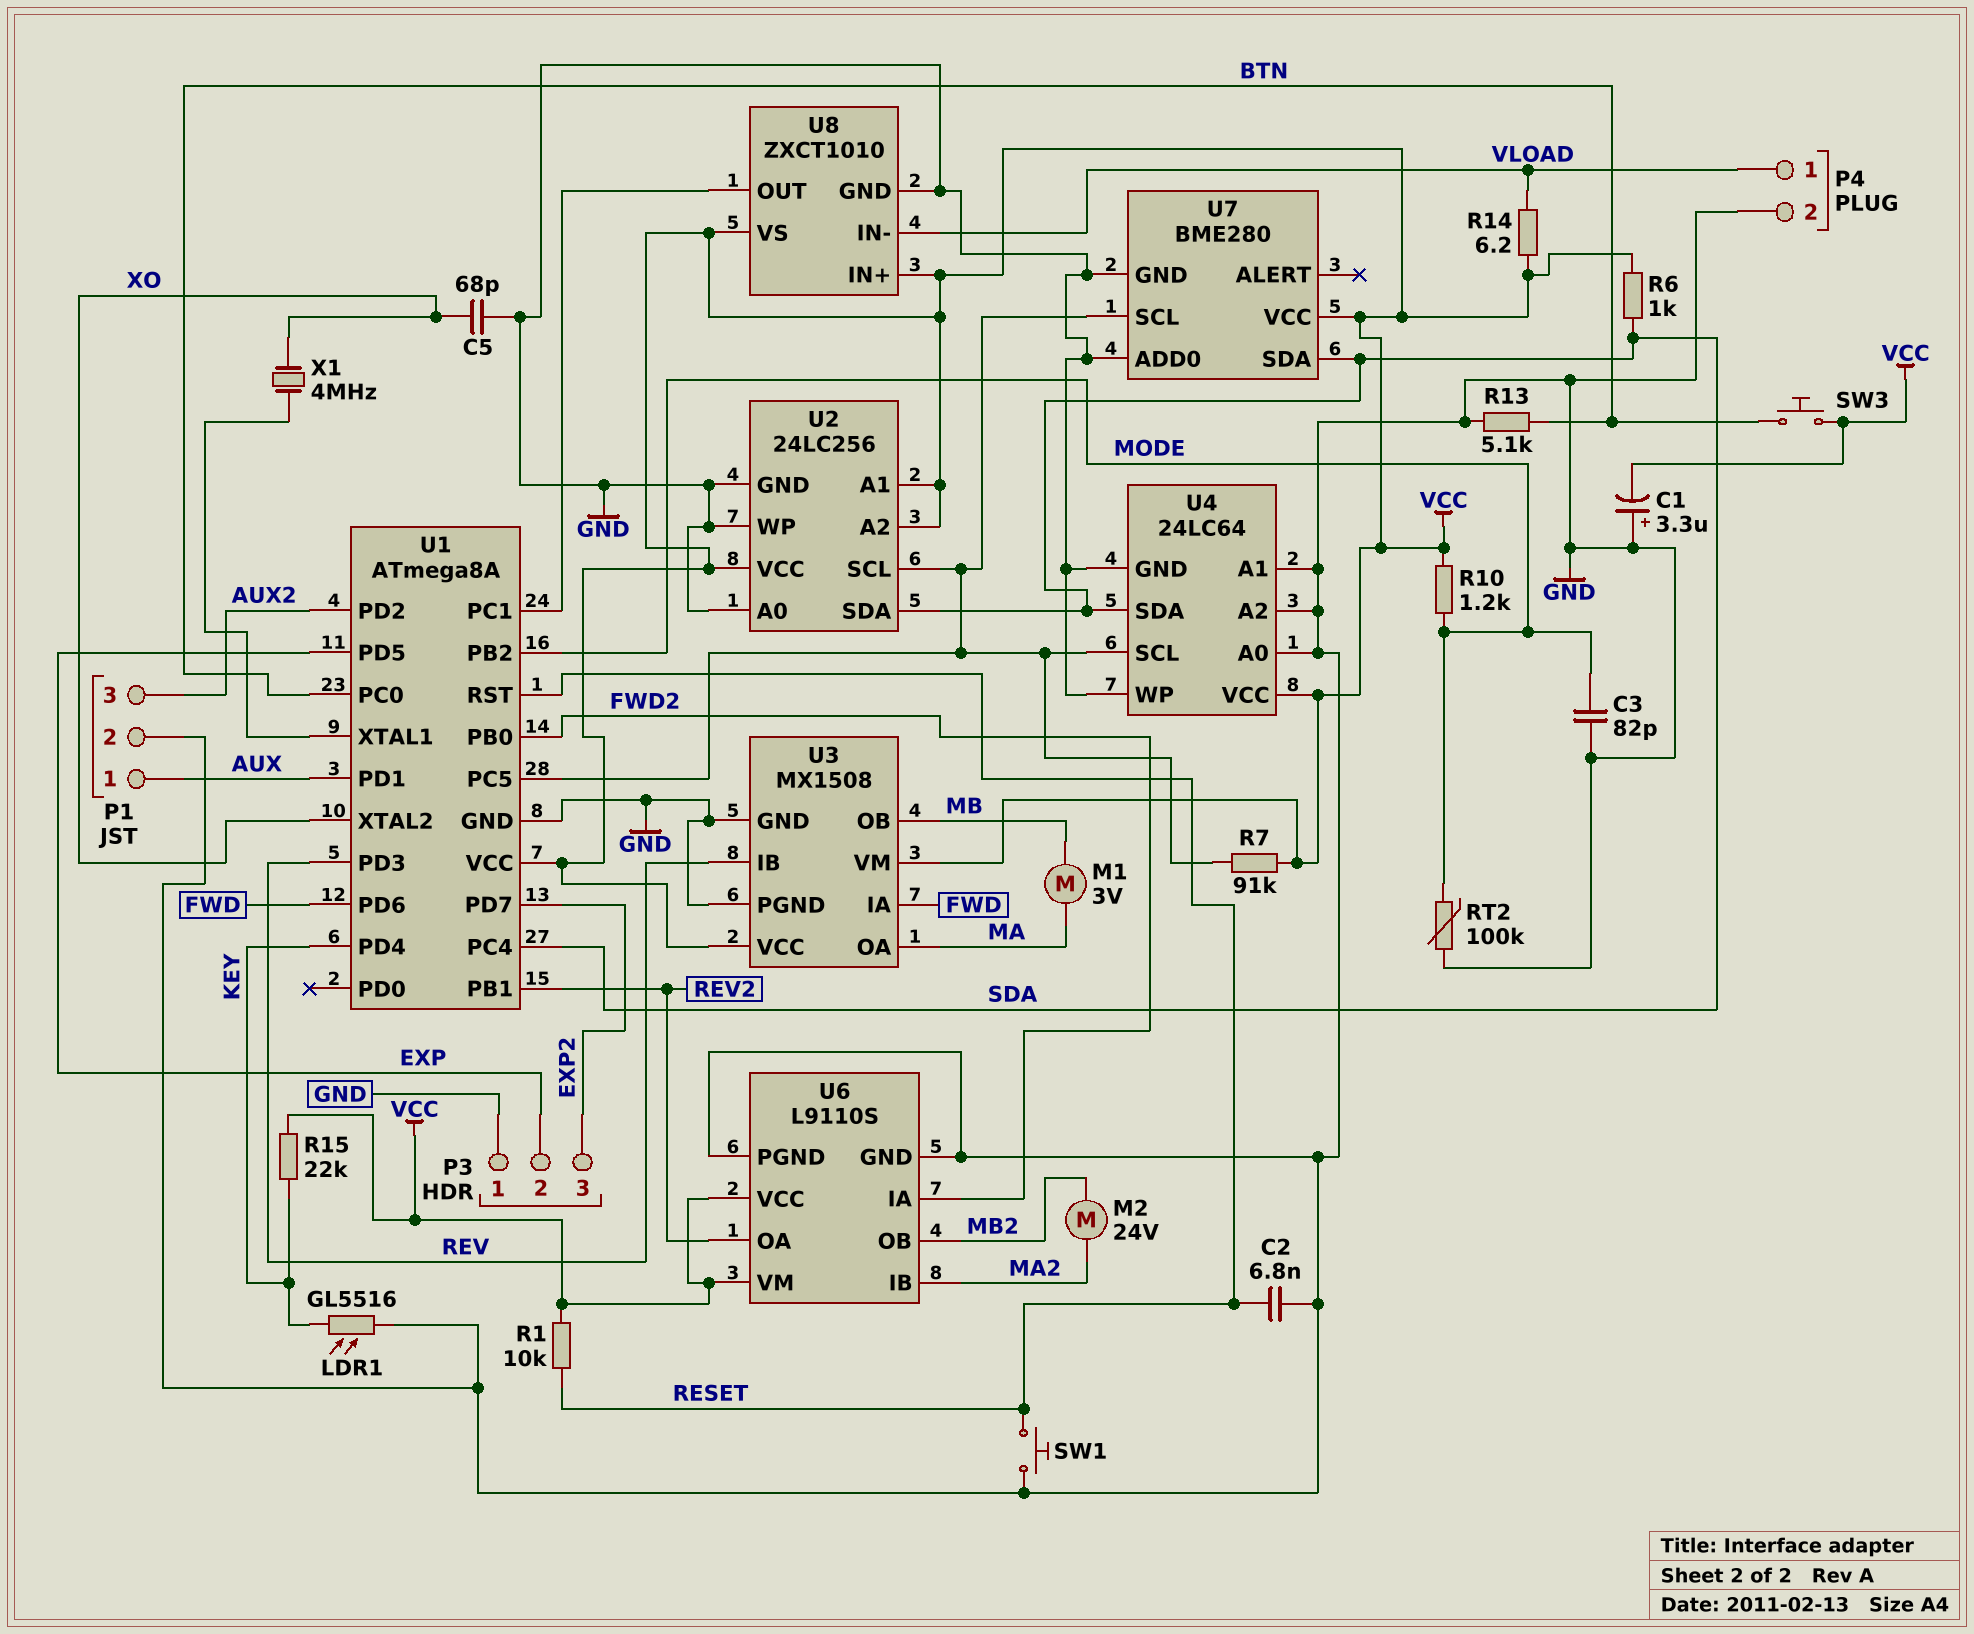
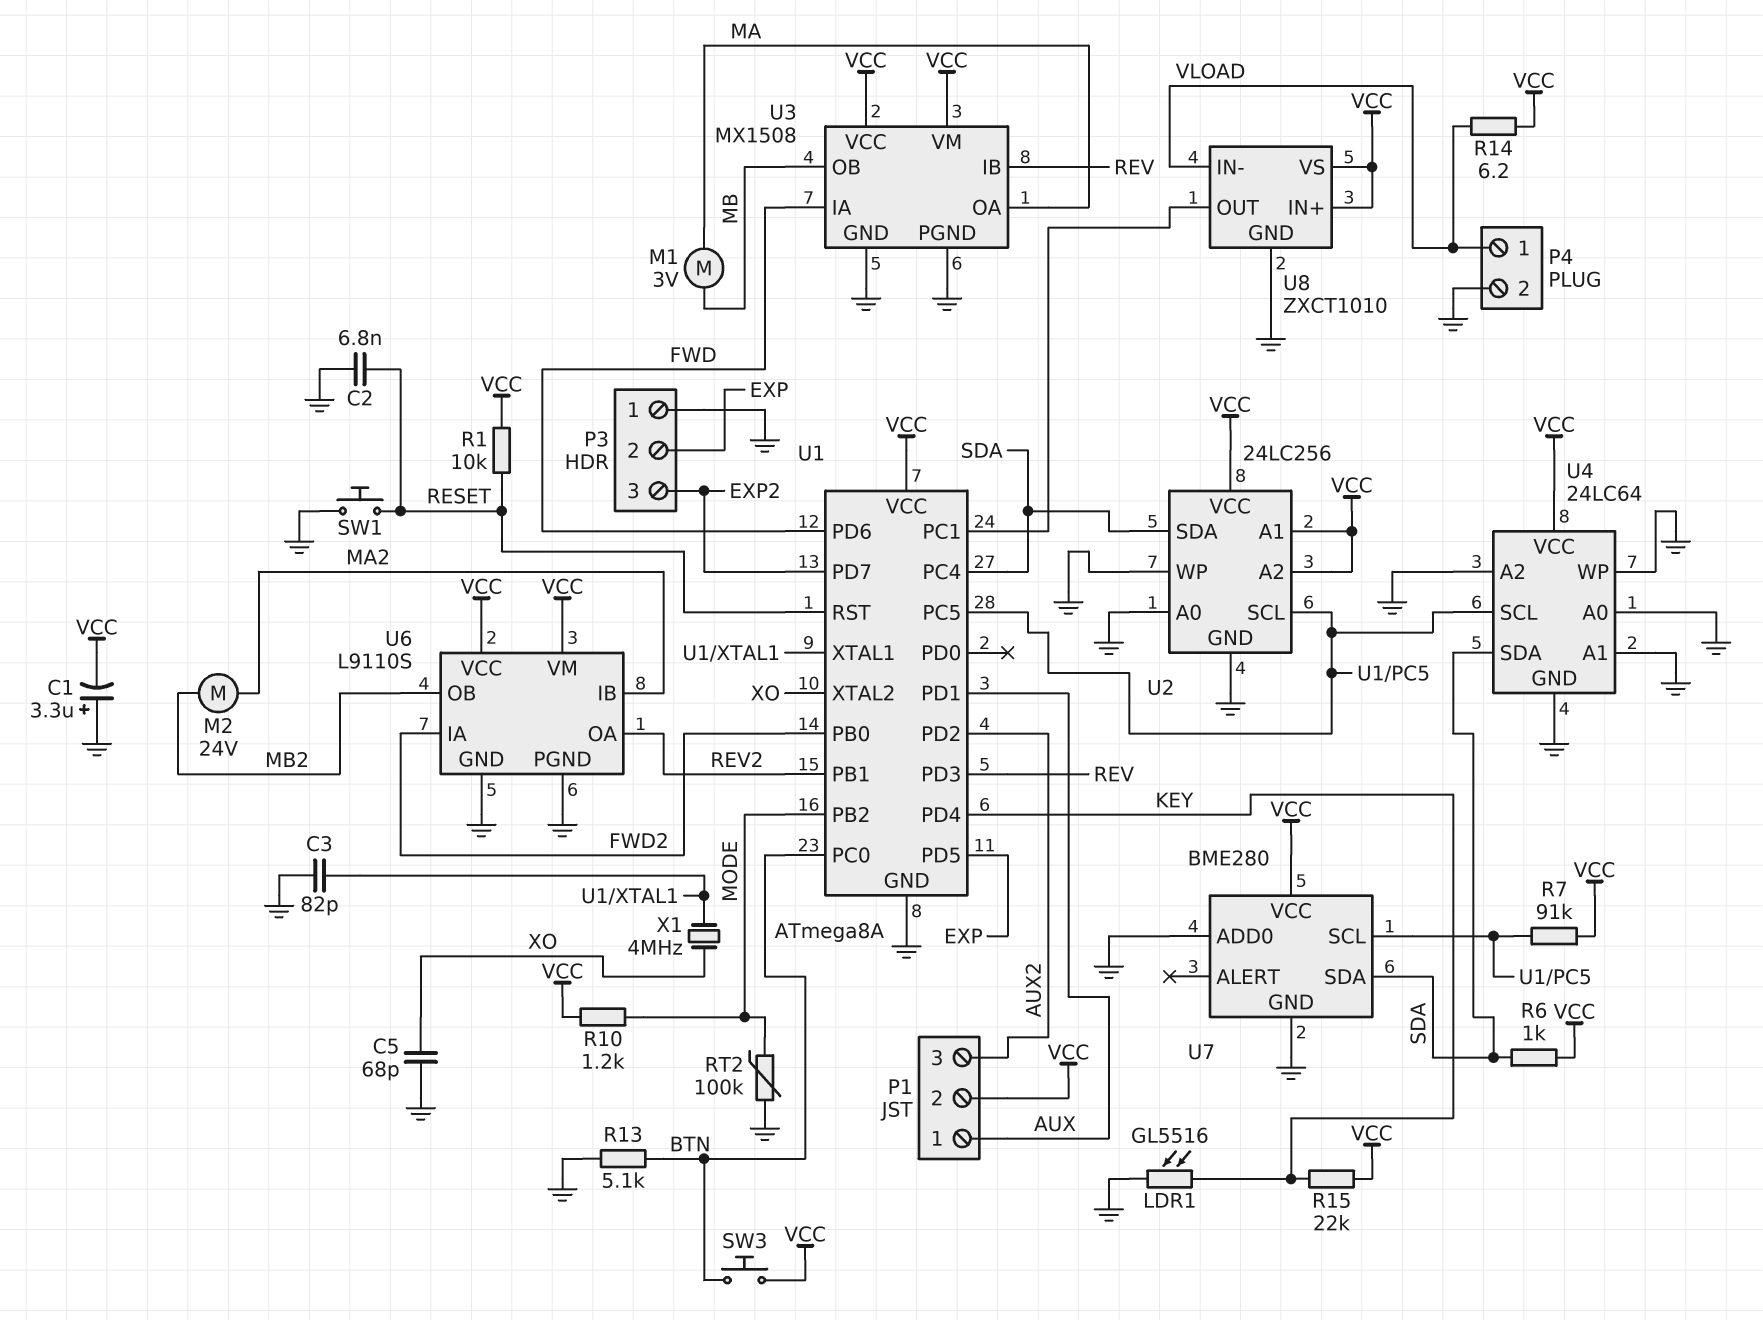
C3: 82pF (GND, MODE) -> 82pF (GND, U1/XTAL1)
P1 pin 2: GND -> VCC

